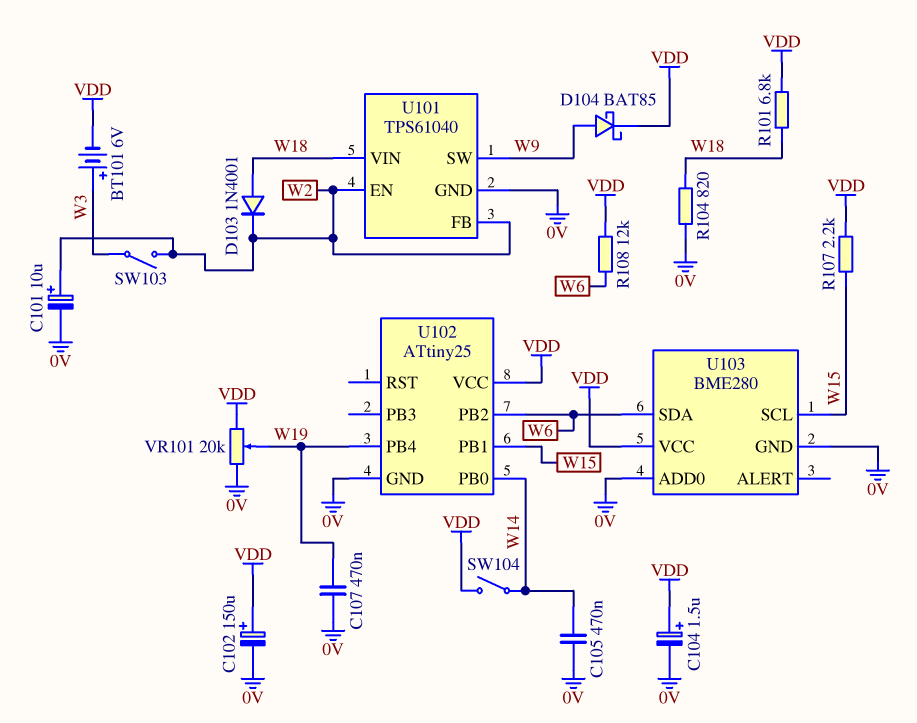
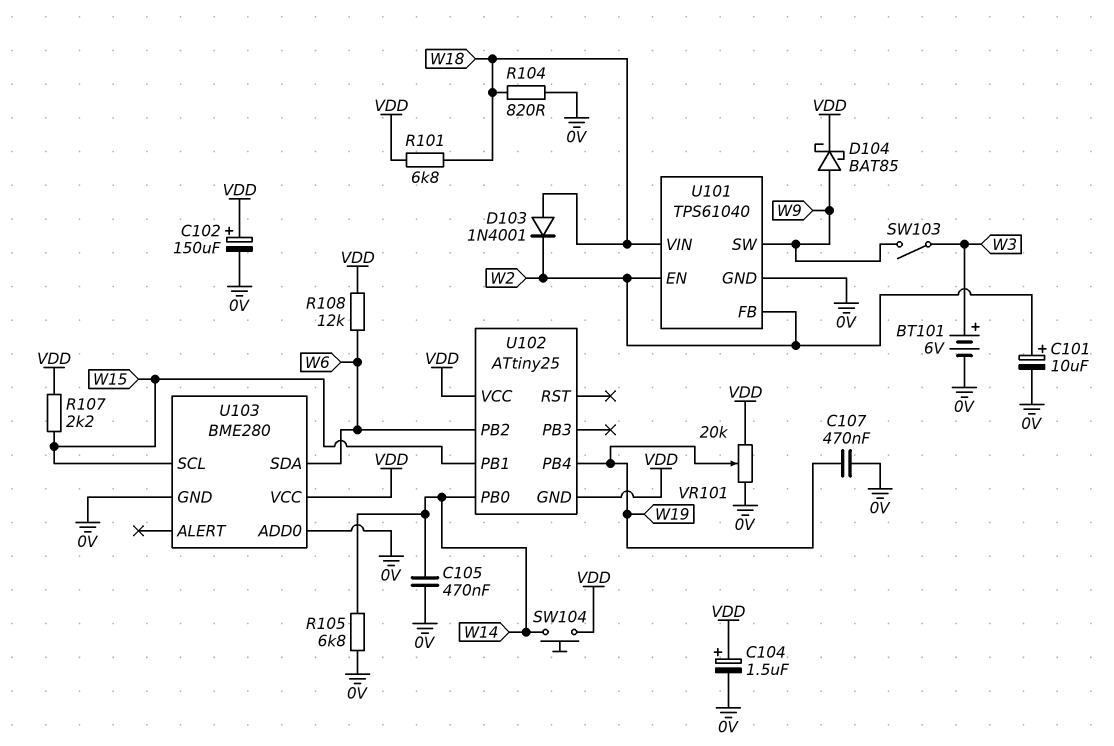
BT101: 6V (plus W3, minus VDD) -> 6V (plus W3, minus 0V)
R105: none -> 6.8k (0V, W14)
SW103: switch (W2, W3) -> switch (W3, W9)
SW104: switch (VDD, W14) -> button (VDD, W14)
U102 pin GND: 0V -> VDD

